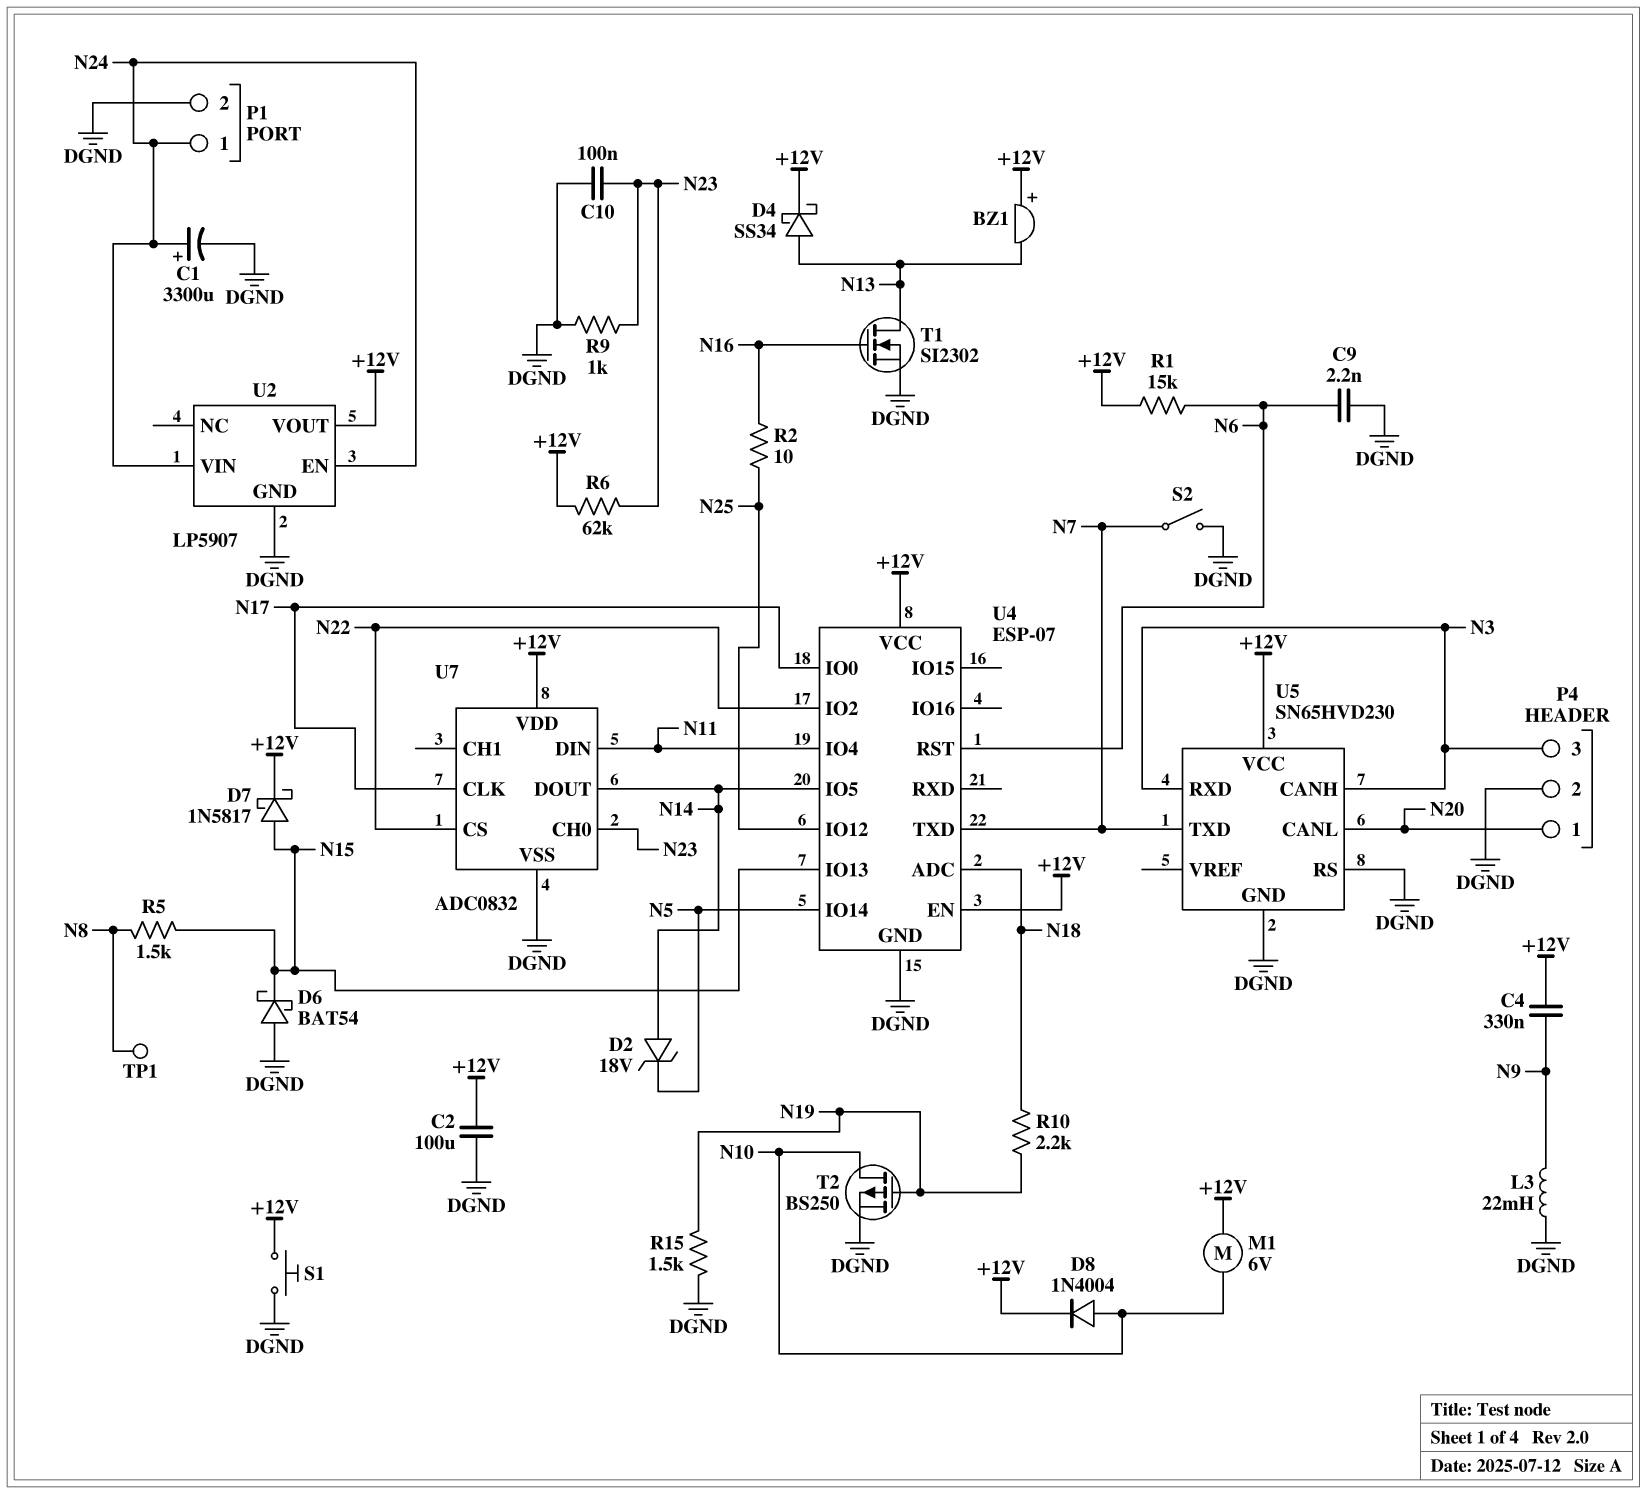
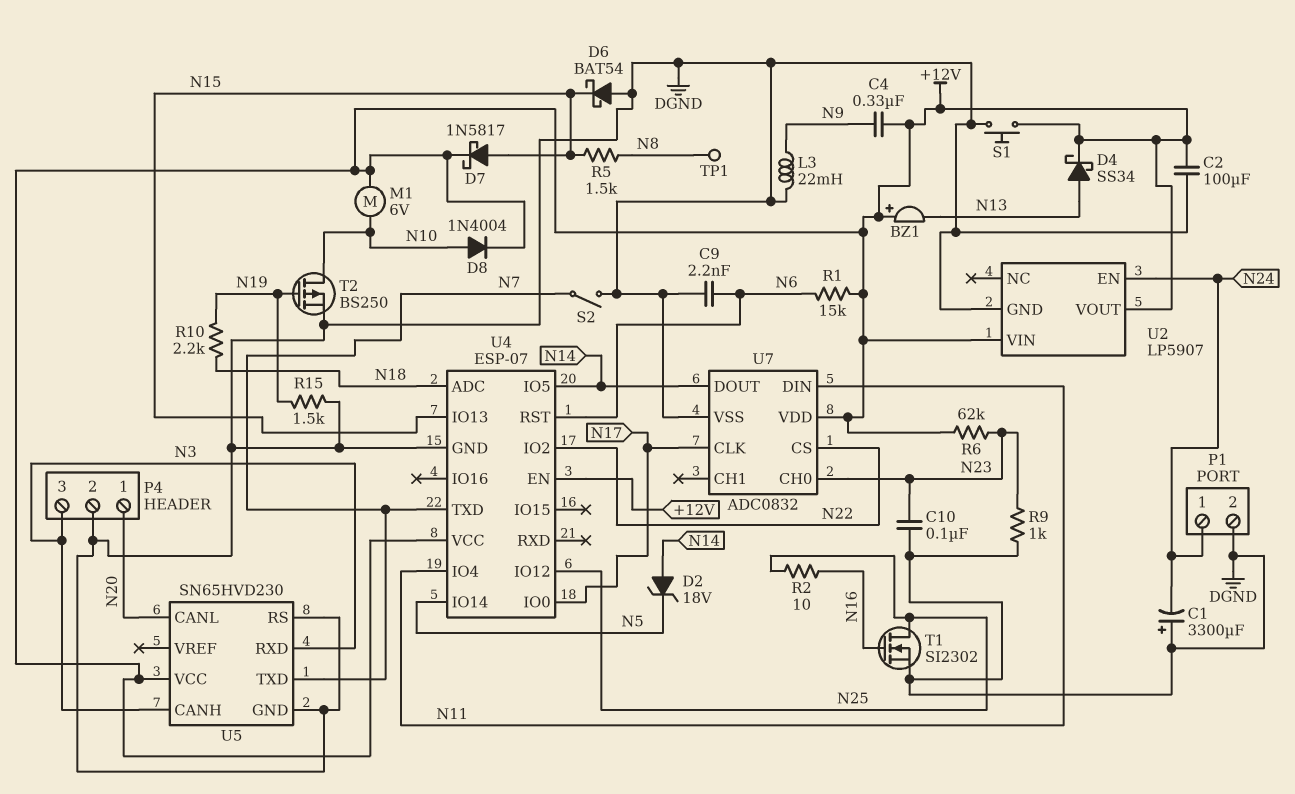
C1: 3300uF (plus N24, minus DGND) -> 3300uF (plus DGND, minus N24)
T1: NMOS SI2302 (G N16, D N13, S DGND) -> NMOS SI2302 (G N16, D N25, S DGND)
U2 pin VIN: N24 -> +12V

